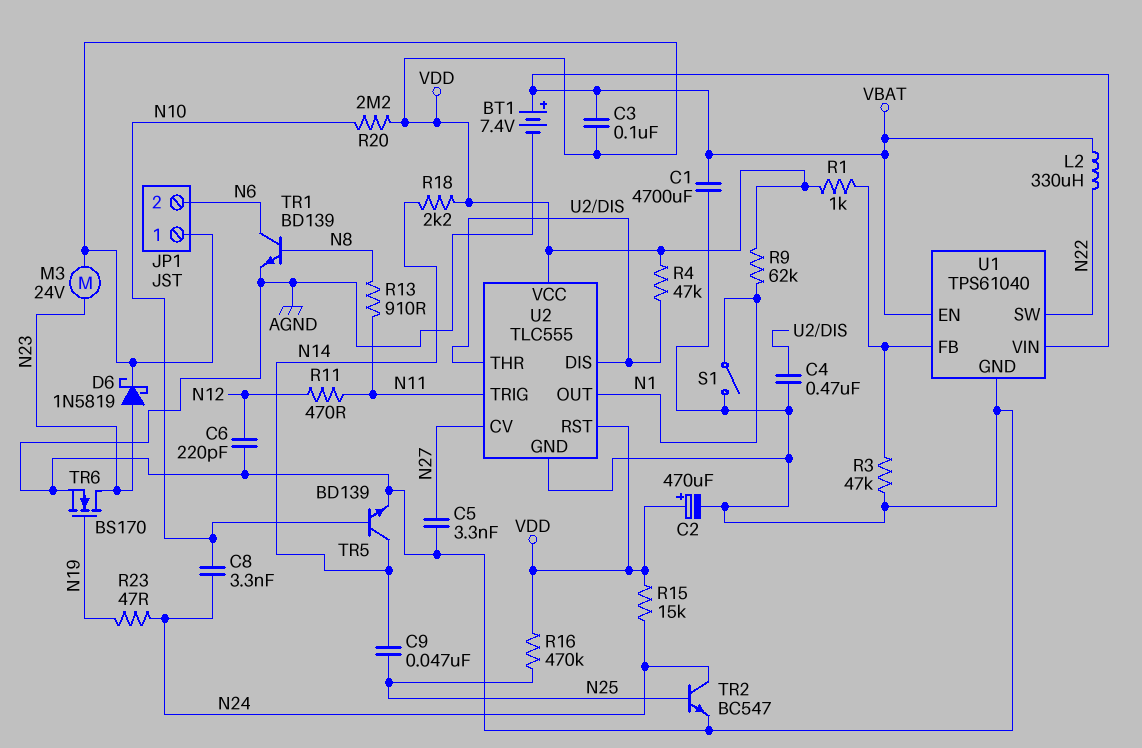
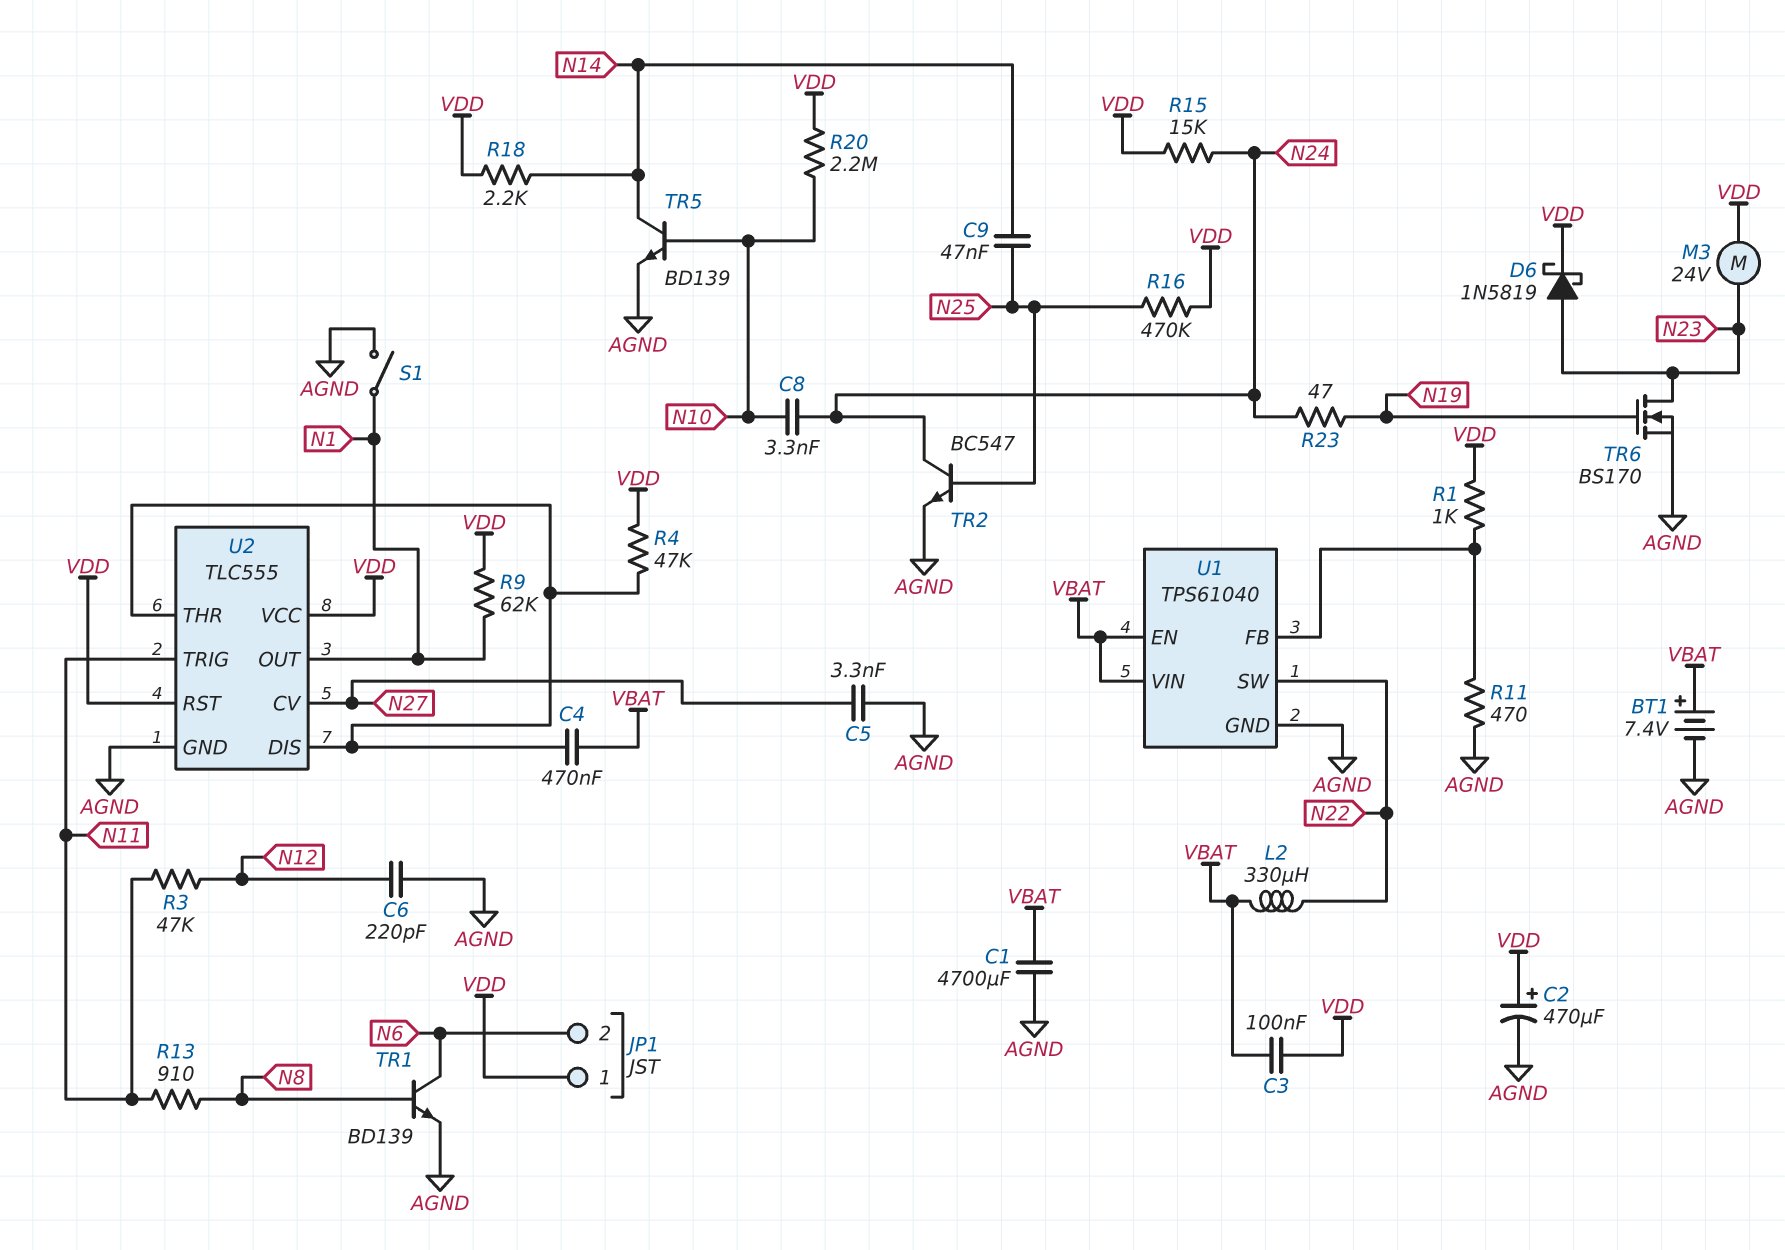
C4: 470nF (AGND, U2/DIS) -> 470nF (U2/DIS, VBAT)
R3: 47k (AGND, U1/FB) -> 47k (N11, N12)
R11: 470 (N11, N12) -> 470 (AGND, U1/FB)

